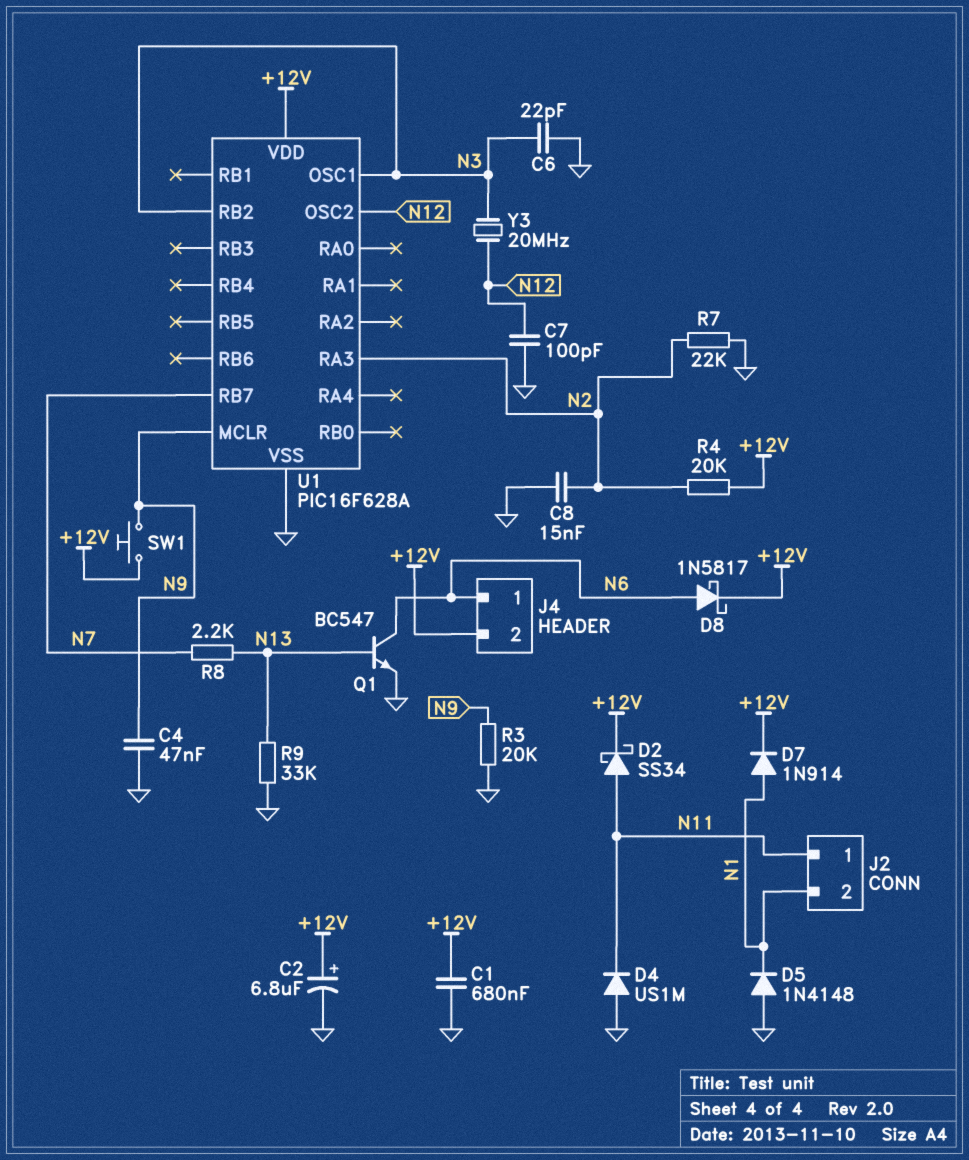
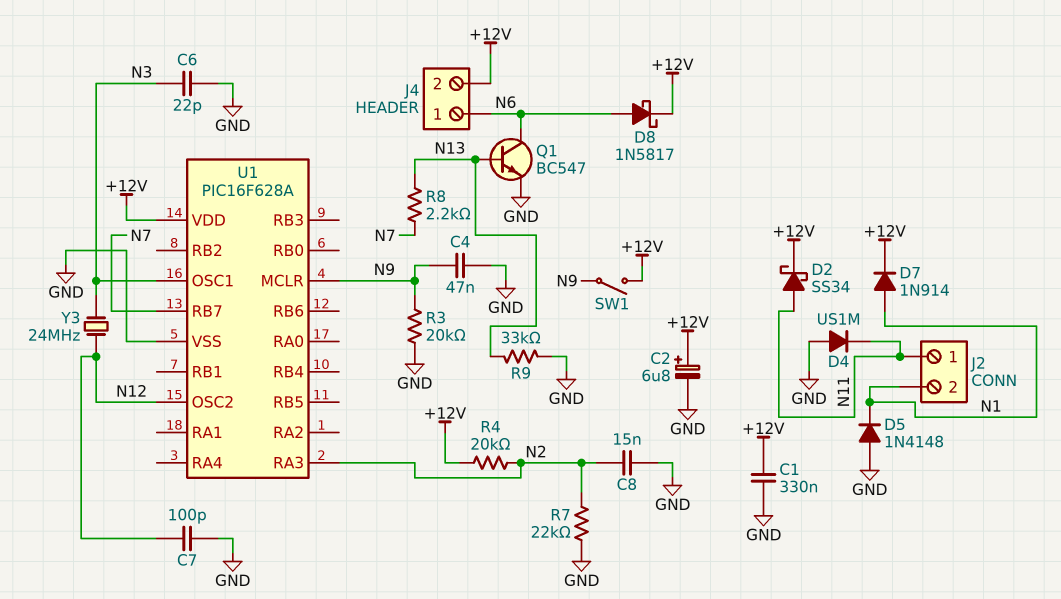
C1: 680nF (+12V, GND) -> 330nF (+12V, GND)
SW1: button (+12V, N9) -> switch (+12V, N9)
U1 pin RB2: N3 -> none
Y3: 20MHz (N3, N12) -> 24MHz (N3, N12)

